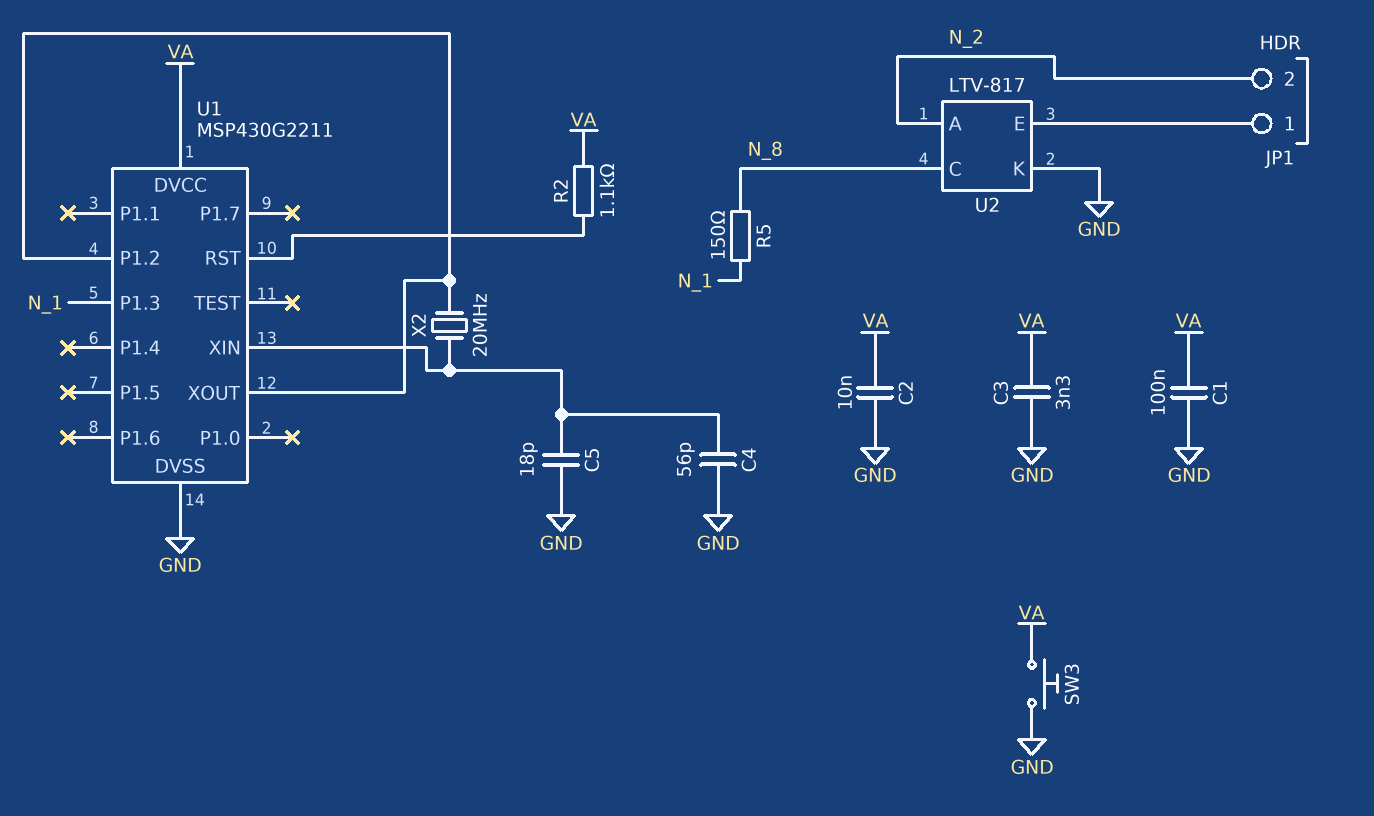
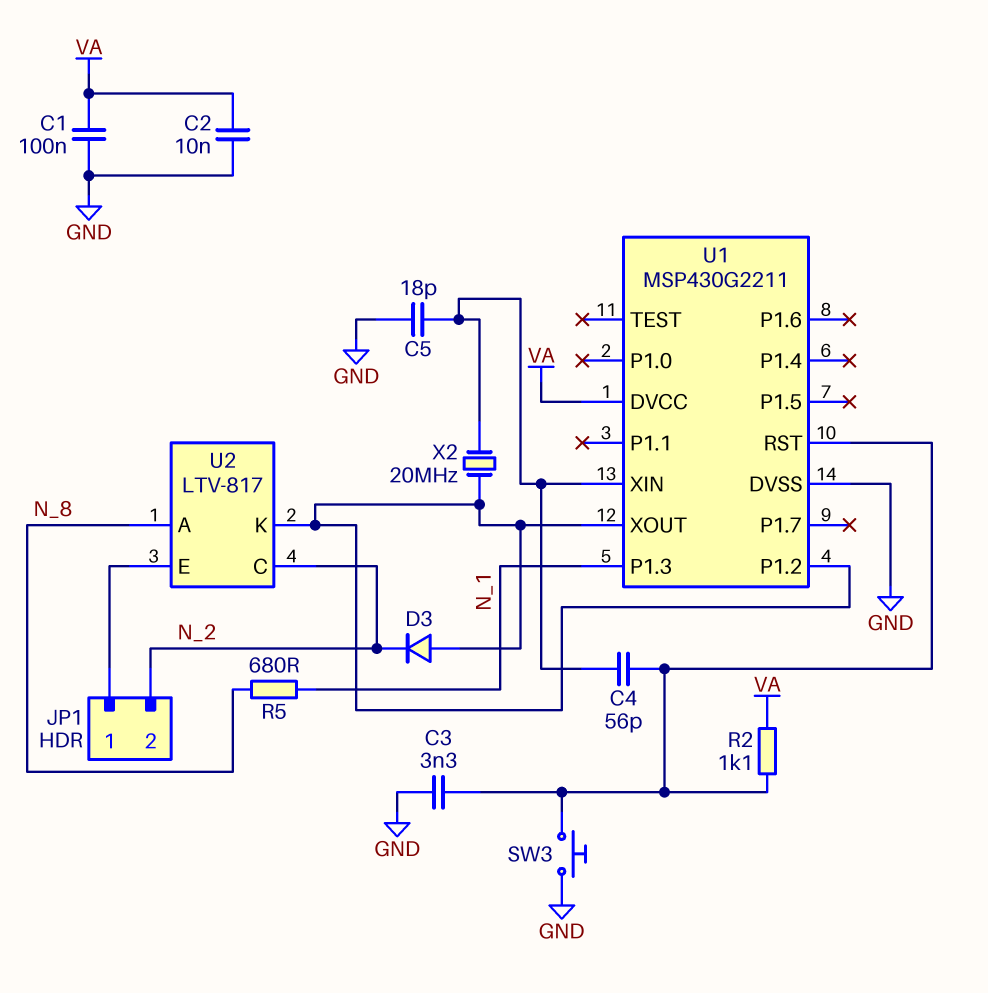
C3: 3.3nF (GND, VA) -> 3.3nF (GND, U1/RST)
C4: 56pF (GND, U1/XIN) -> 56pF (U1/RST, U1/XIN)
D3: none -> diode (A U1/P1.2, K N_2)
R5: 150 (N_1, N_8) -> 680 (N_1, N_8)
SW3: button (GND, VA) -> button (GND, U1/RST)
U2 pin A: N_2 -> N_8
U2 pin C: N_8 -> N_2
U2 pin K: GND -> U1/P1.2

